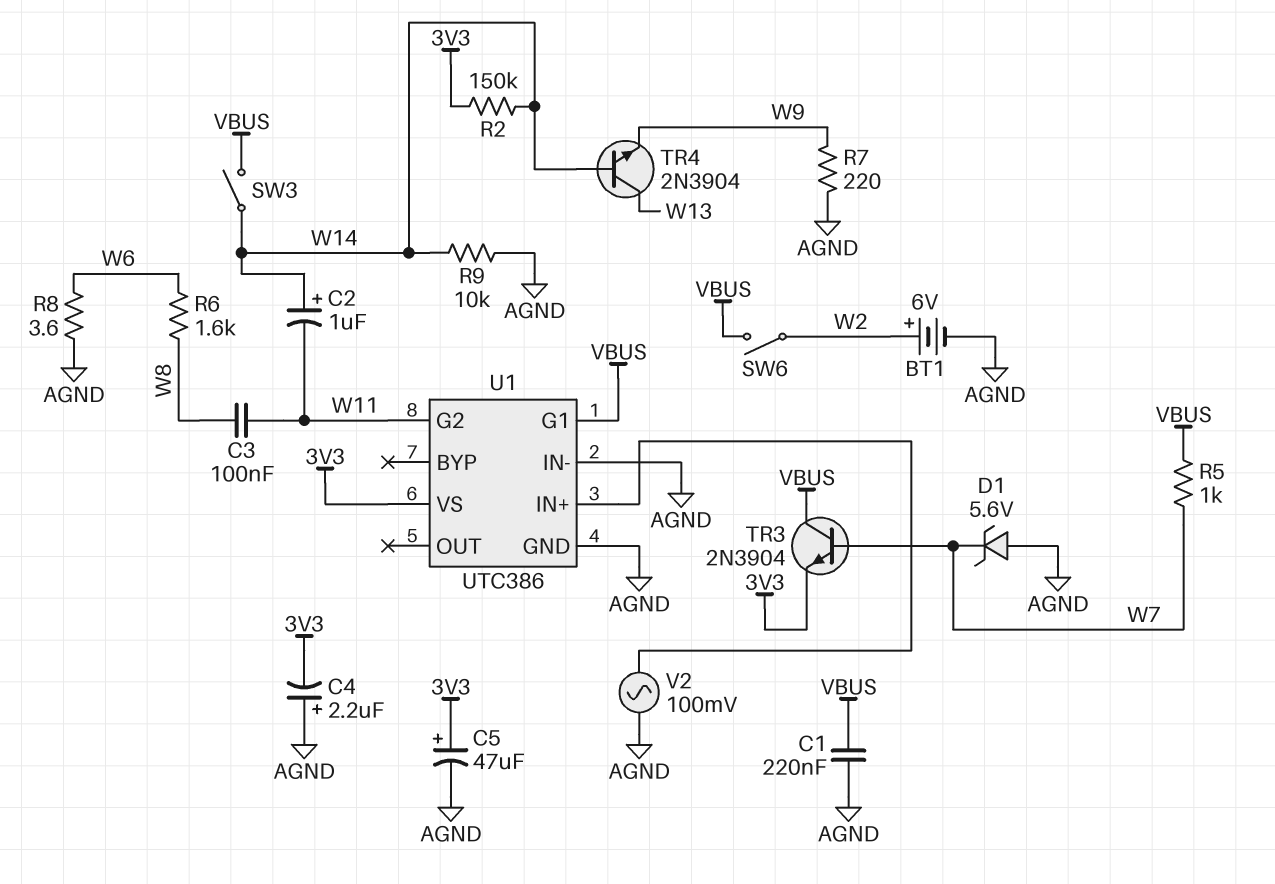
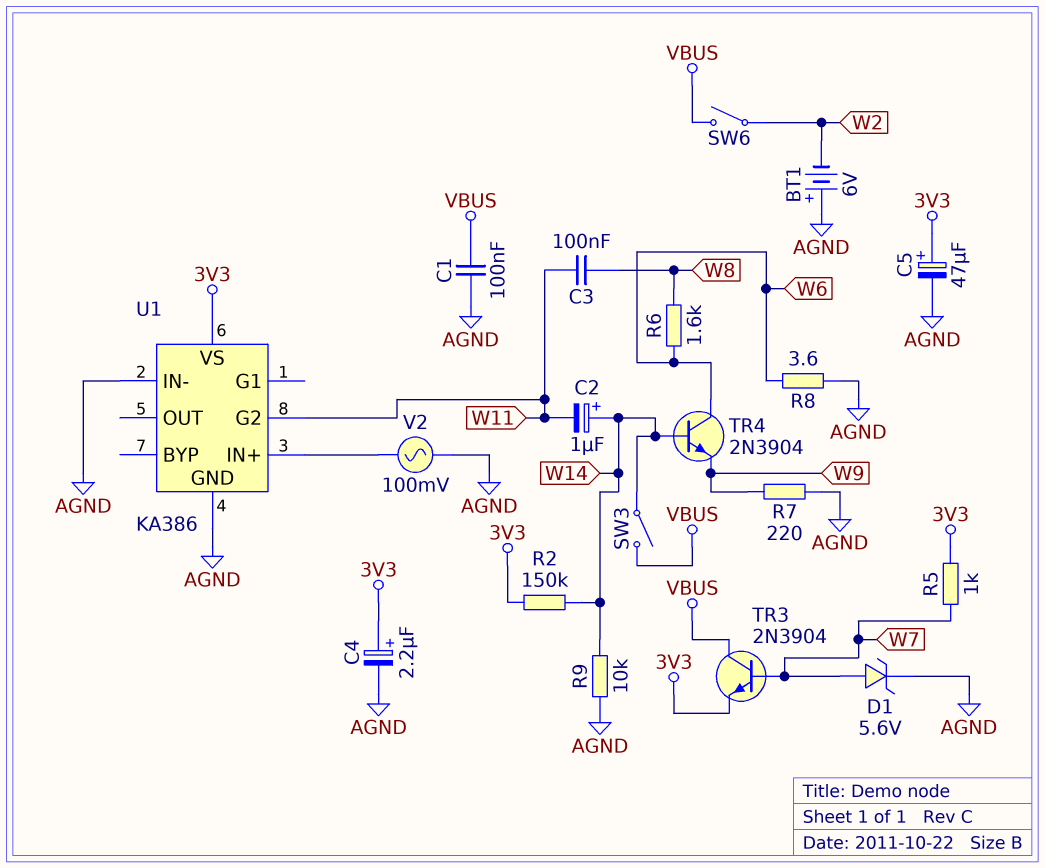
BT1: 6V (plus W2, minus AGND) -> 6V (plus AGND, minus W2)
C1: 220nF (AGND, VBUS) -> 100nF (AGND, VBUS)
C4: 2.2uF (plus AGND, minus 3V3) -> 2.2uF (plus 3V3, minus AGND)
D1: zener 5.6V (A AGND, K W7) -> zener 5.6V (A W7, K AGND)
R5: 1k (VBUS, W7) -> 1k (3V3, W7)
TR4: NPN 2N3904 (B W14, C W13, E W9) -> NPN 2N3904 (B W14, C W6, E W9)
U1: UTC386 -> KA386
U1 pin G1: VBUS -> none

